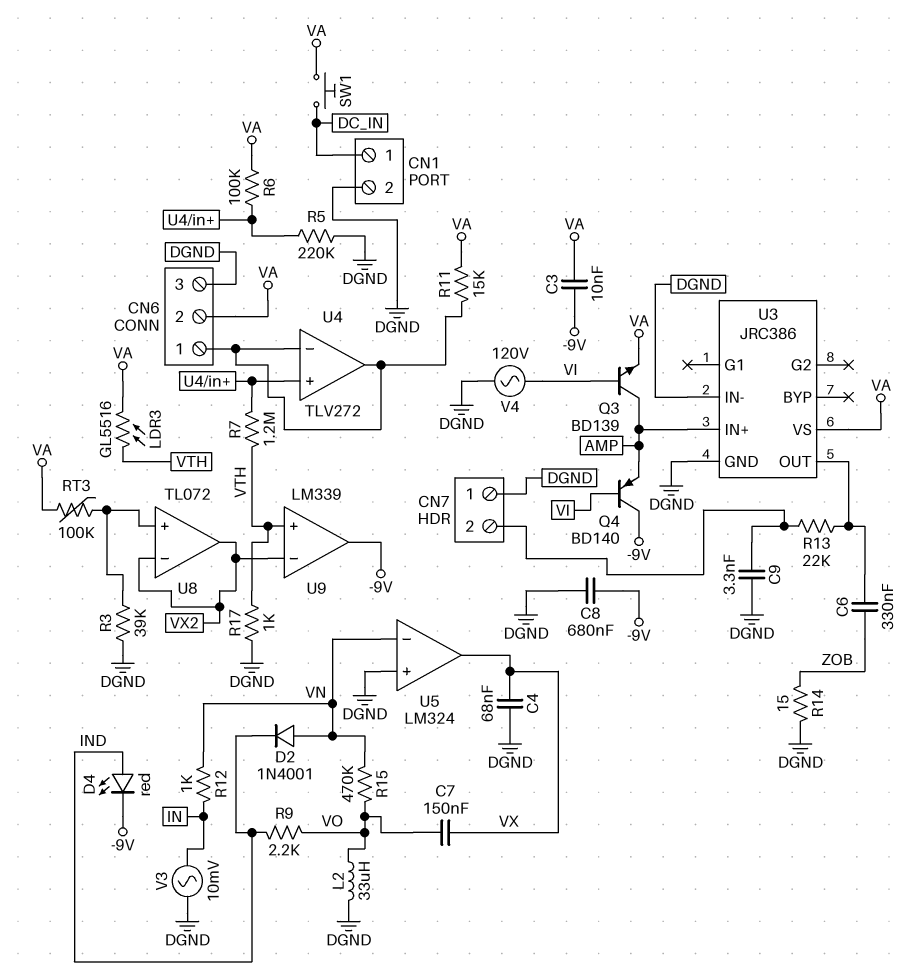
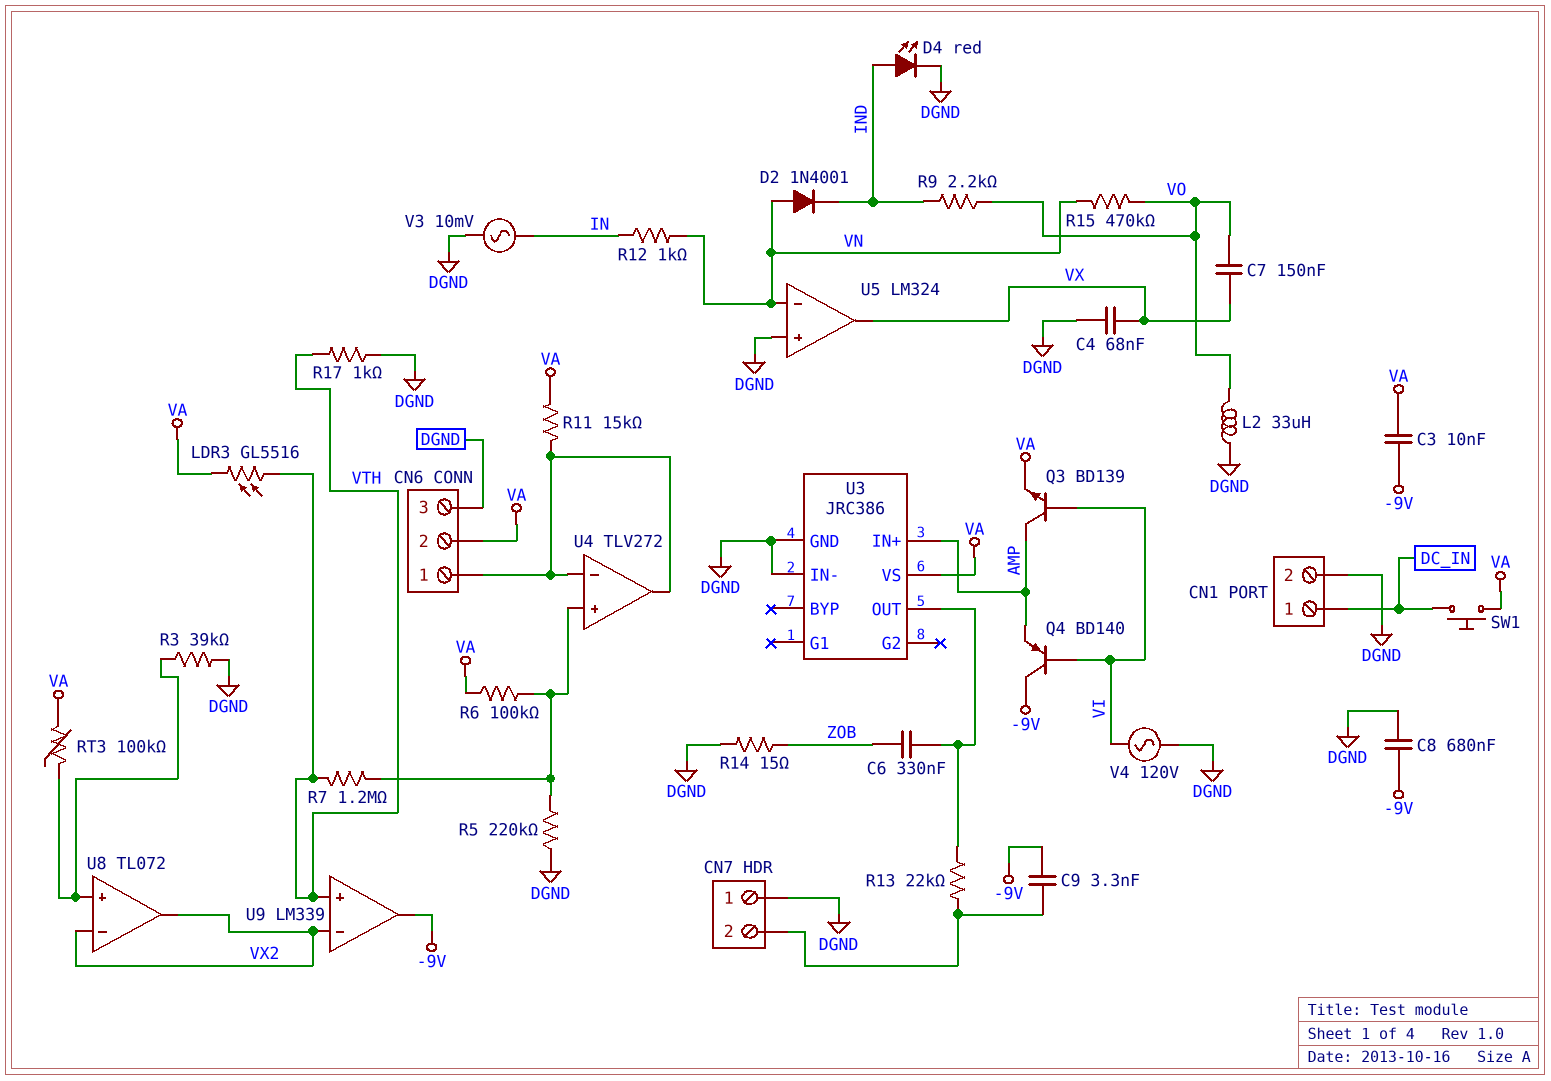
C9: 3.3nF (CN7/2, DGND) -> 3.3nF (-9V, CN7/2)
D4: LED red (A IND, K -9V) -> LED red (A IND, K DGND)

